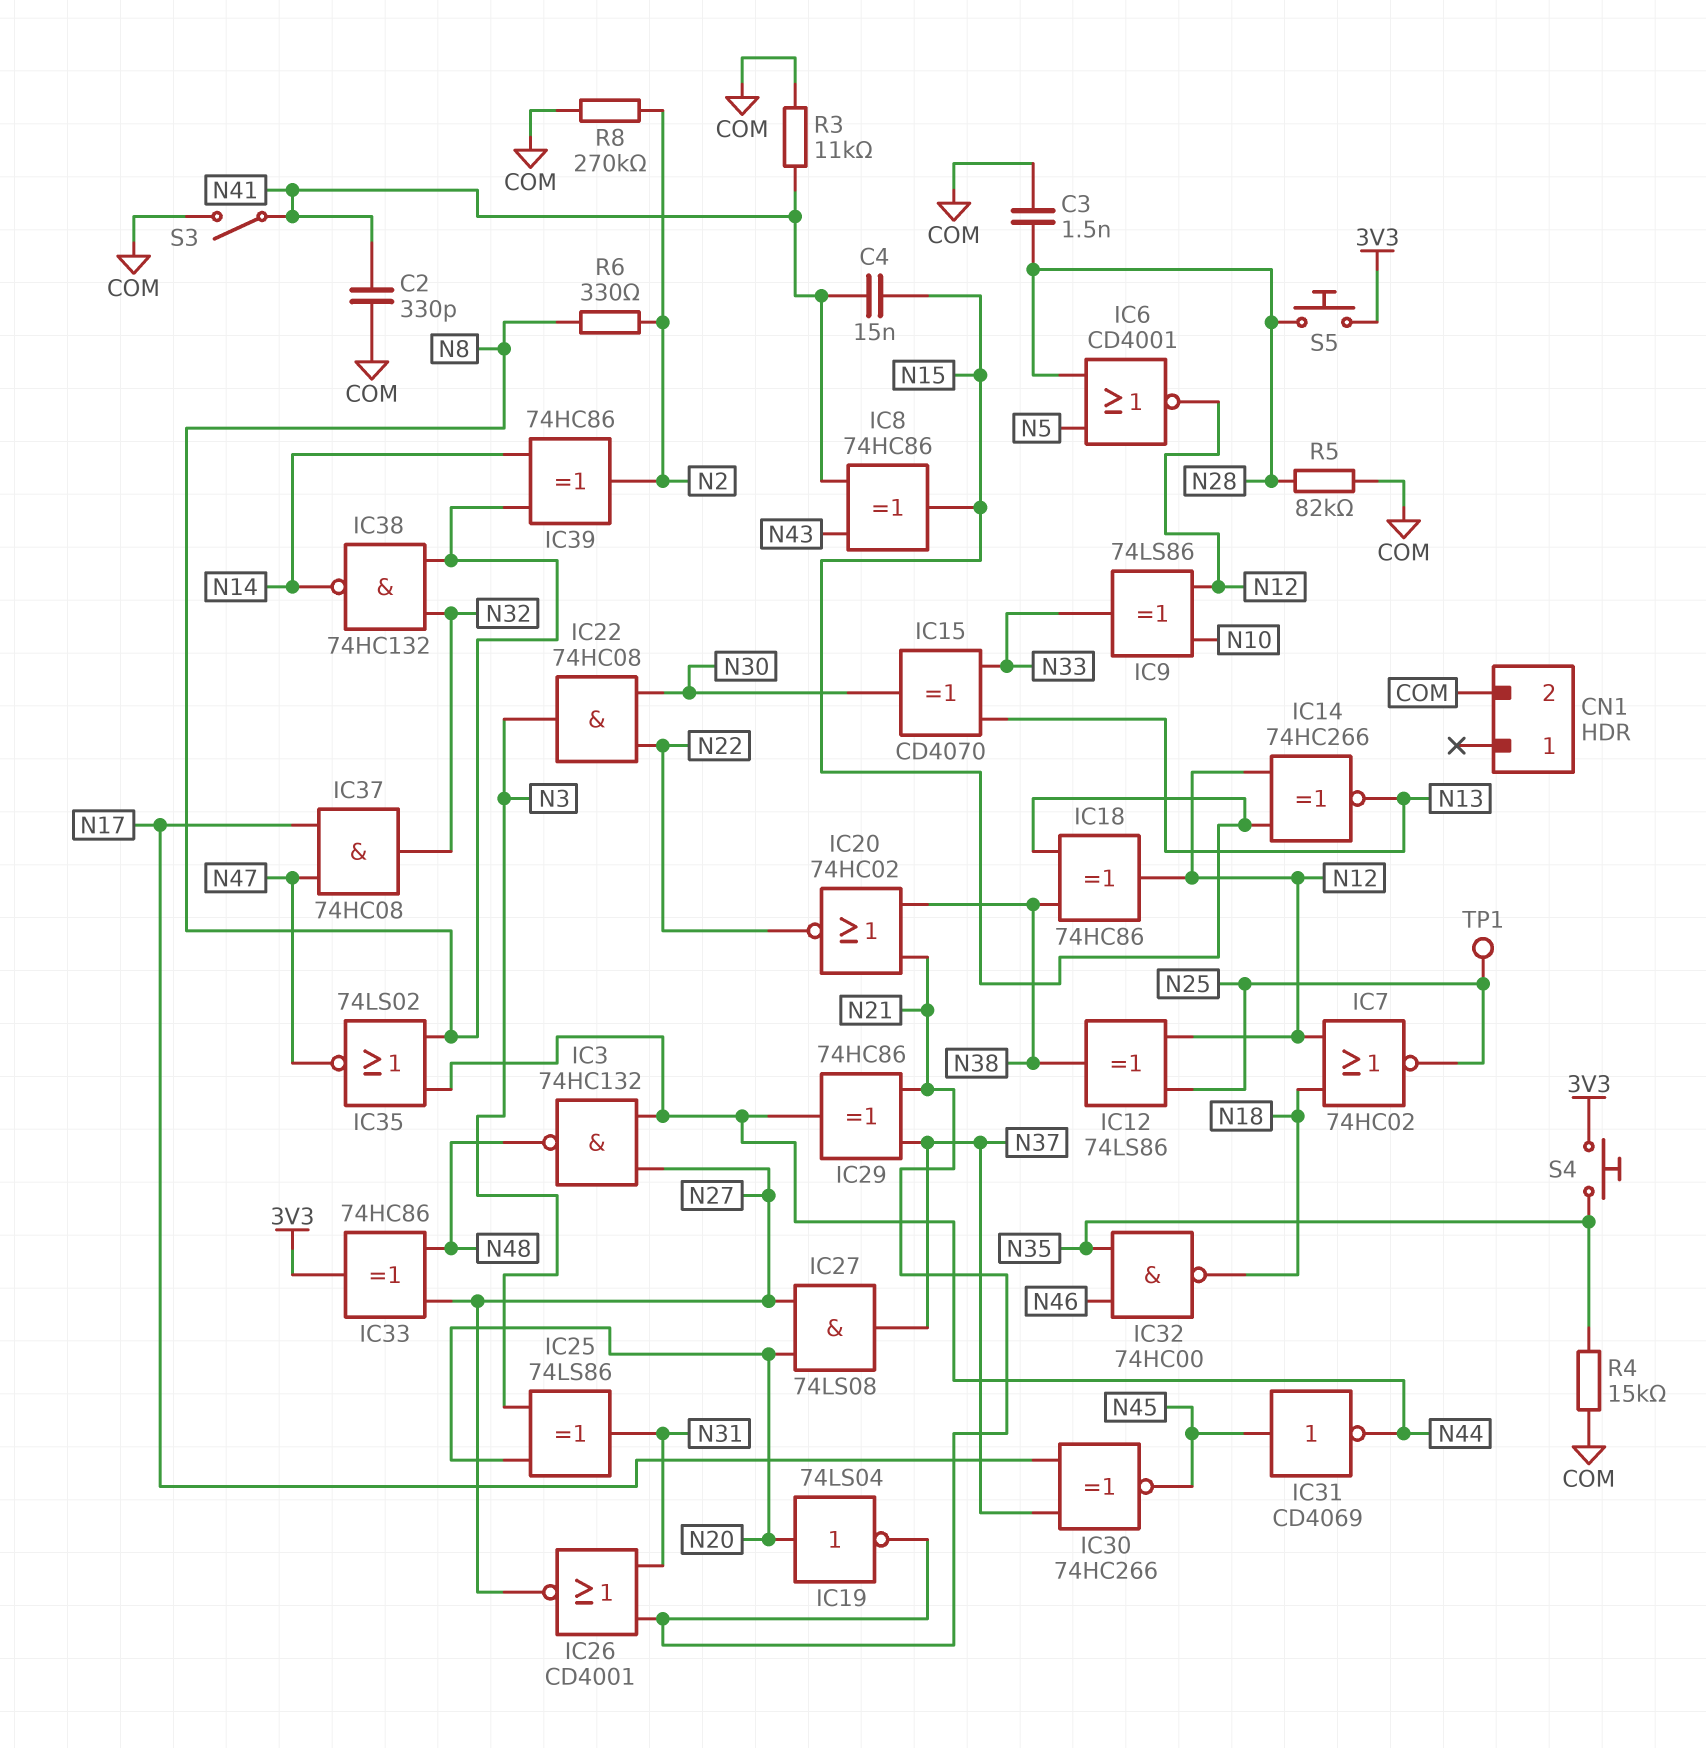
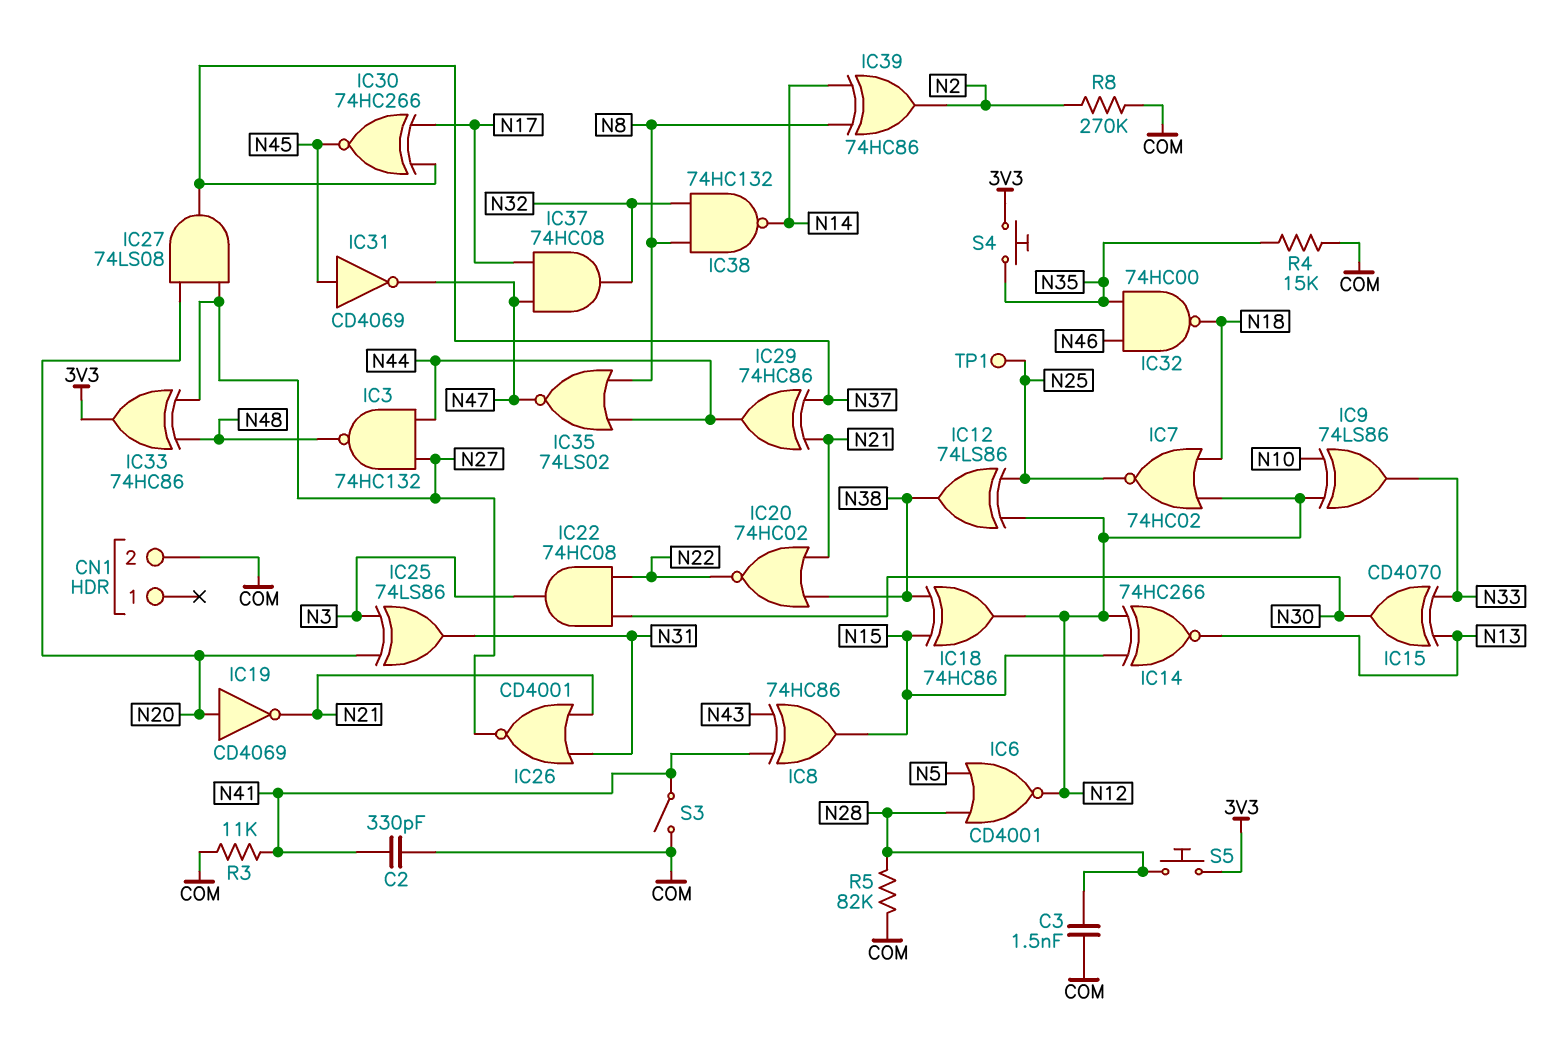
C4: 15nF (N15, N41) -> none
IC19: NOT 74LS04 (in N20, out N21) -> NOT CD4069 (in N20, out N21)
IC31: NOT CD4069 (in N45, out N44) -> NOT CD4069 (in N45, out N47)
R6: 330 (N2, N8) -> none

